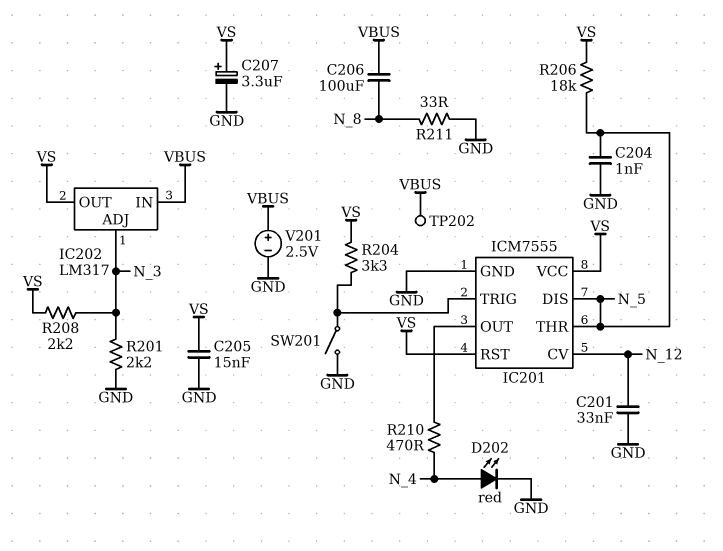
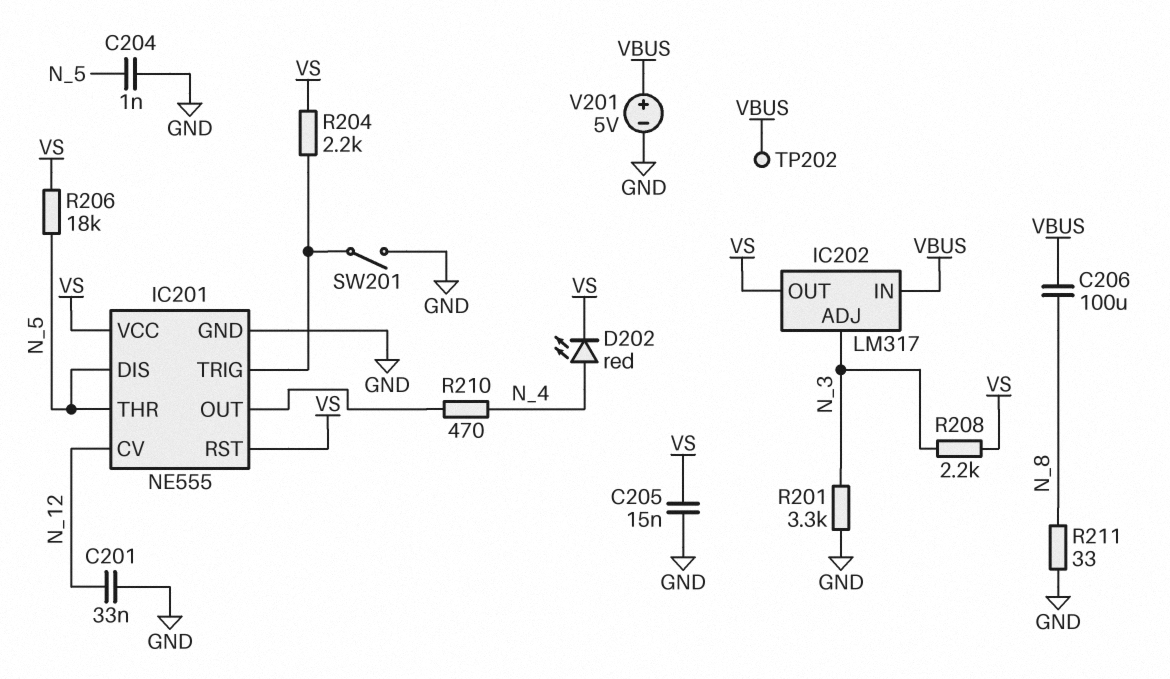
C207: 3.3uF (plus VS, minus GND) -> none
D202: LED red (A N_4, K GND) -> LED red (A N_4, K VS)
IC201: ICM7555 -> NE555
R201: 2.2k (GND, N_3) -> 3.3k (GND, N_3)
R204: 3.3k (IC201/TRIG, VS) -> 2.2k (IC201/TRIG, VS)
V201: 2.5V (plus VBUS, minus GND) -> 5V (plus VBUS, minus GND)

